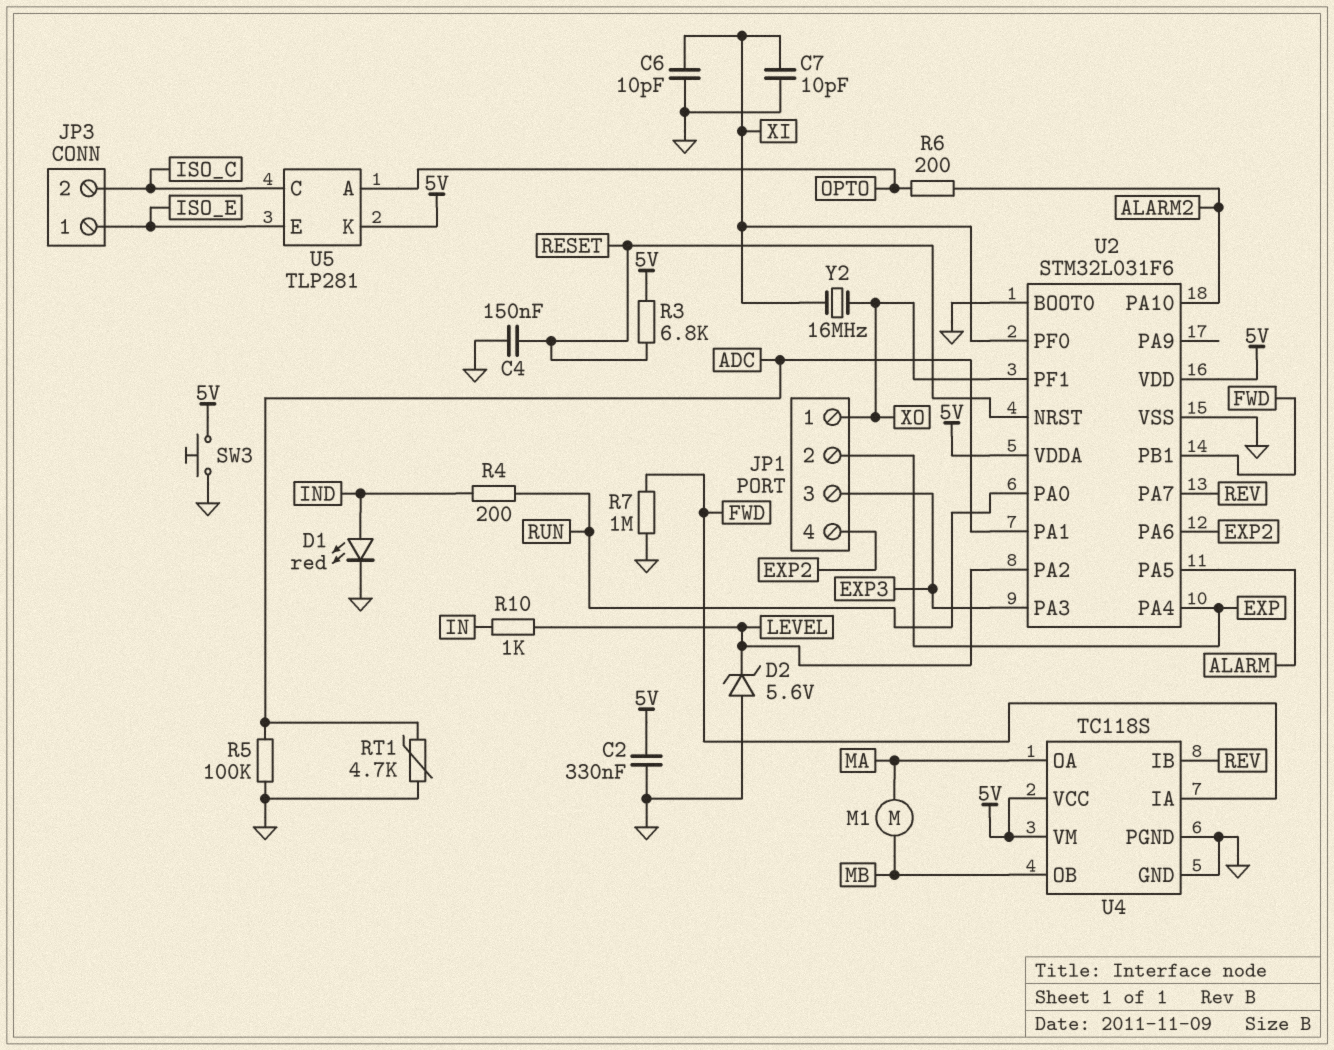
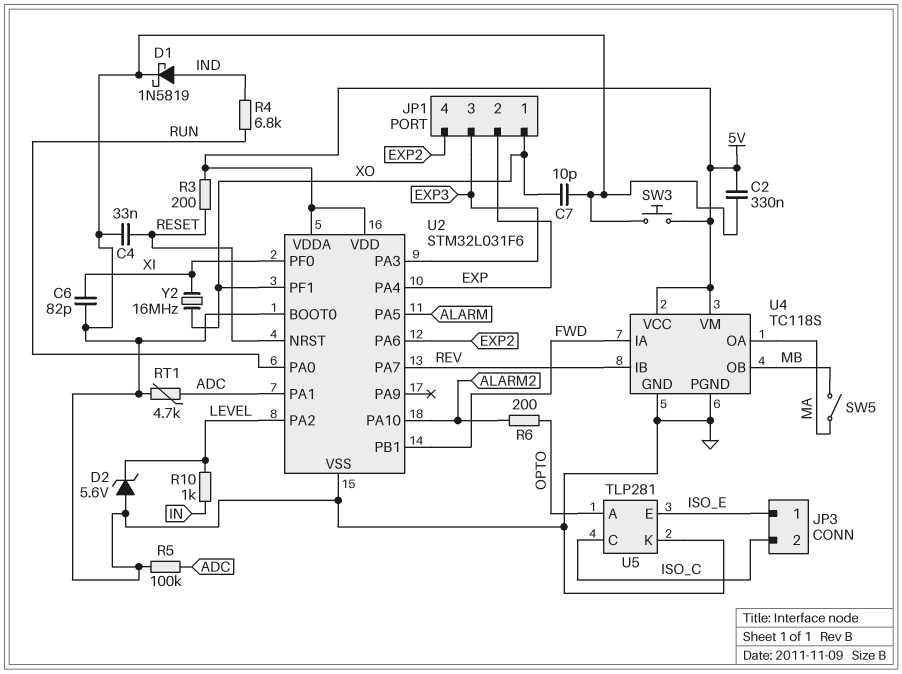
C4: 150nF (GND, RESET) -> 33nF (GND, RESET)
C6: 10pF (GND, XI) -> 82pF (GND, XI)
C7: 10pF (GND, XI) -> 10pF (GND, XO)
D1: LED red (A IND, K GND) -> schottky 1N5819 (A IND, K GND)
M1: motor (MA, MB) -> none
R3: 6.8k (5V, RESET) -> 200 (5V, RESET)
R4: 200 (IND, RUN) -> 6.8k (IND, RUN)
R7: 1M (FWD, GND) -> none
SW5: none -> switch (MA, MB)
U5 pin K: 5V -> GND

